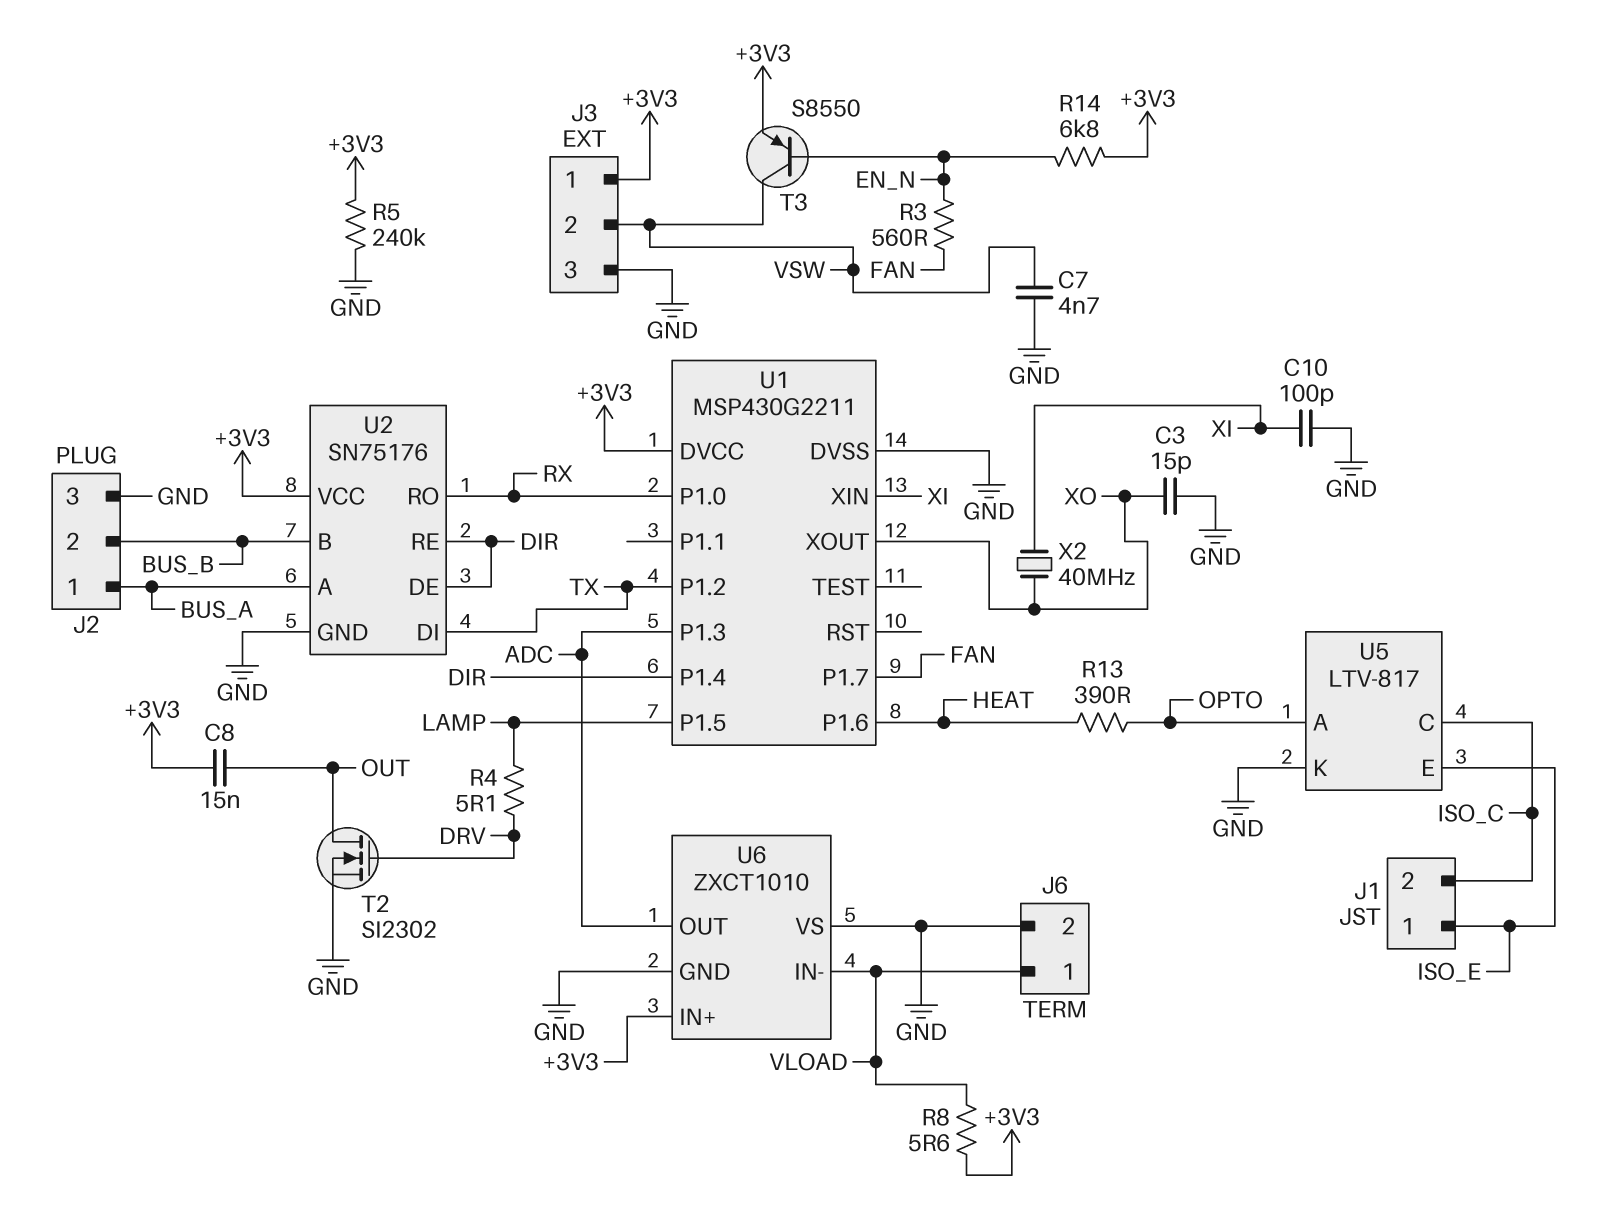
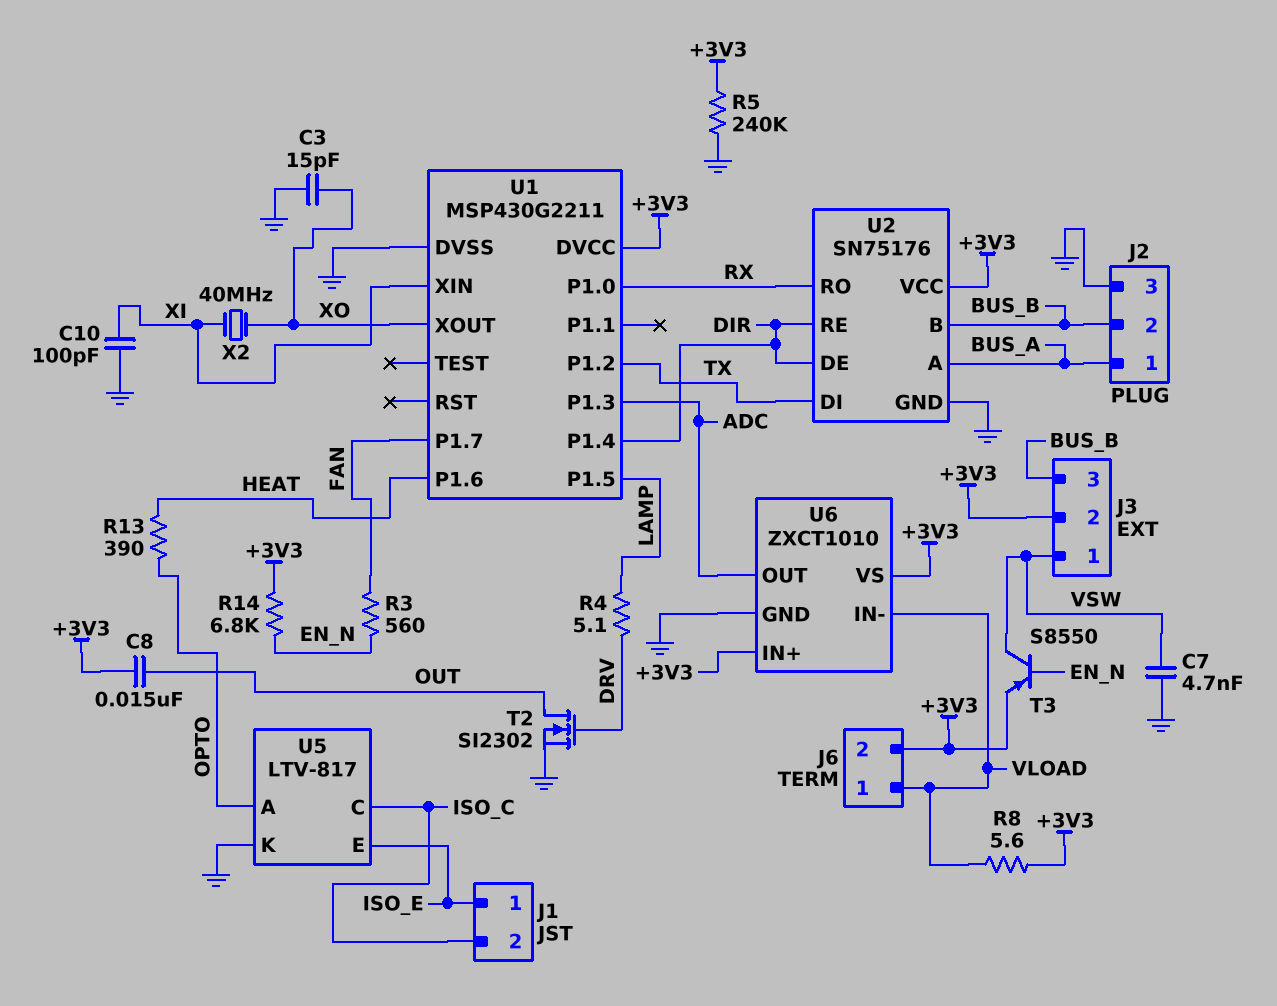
J3 pin 1: +3V3 -> VSW
J3 pin 2: VSW -> +3V3
J3 pin 3: GND -> BUS_B
J6 pin 2: GND -> +3V3
U6 pin VS: GND -> +3V3

